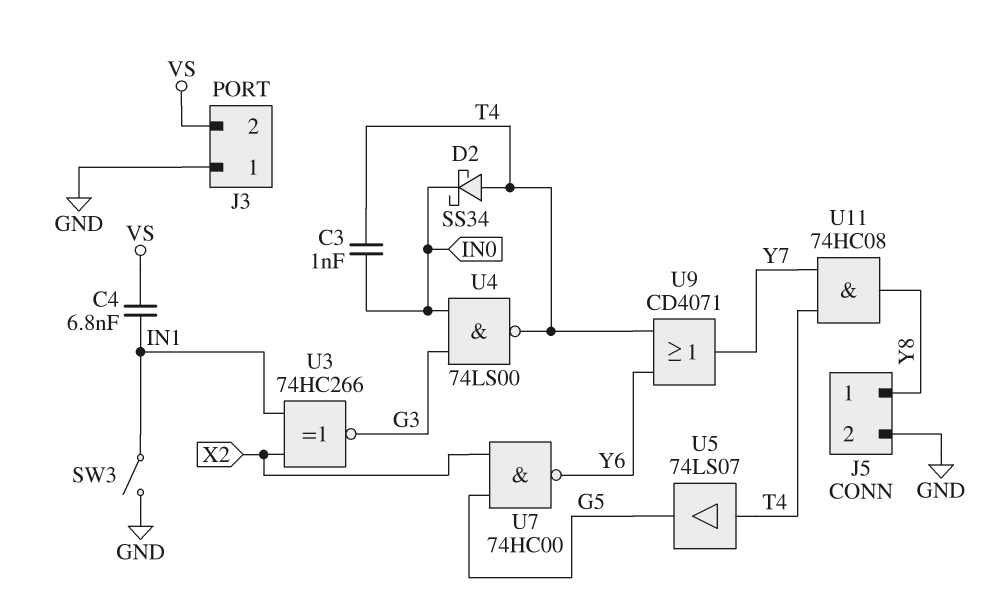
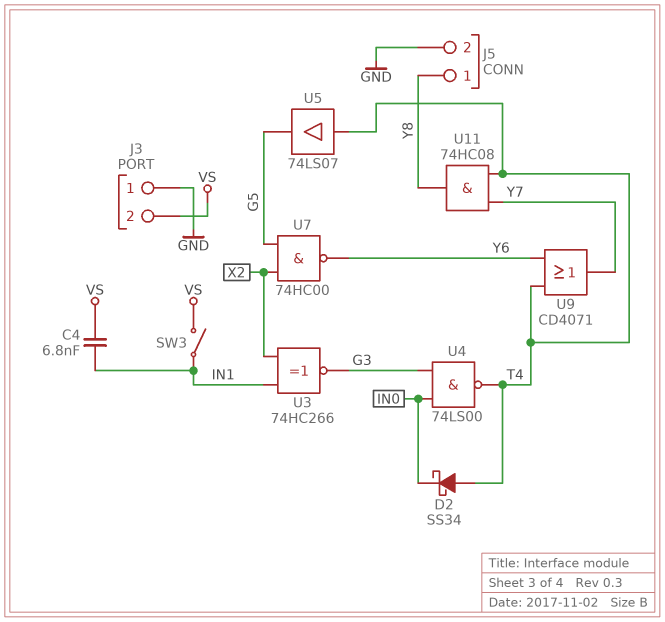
C3: 1nF (IN0, T4) -> none
SW3: switch (GND, IN1) -> switch (IN1, VS)

